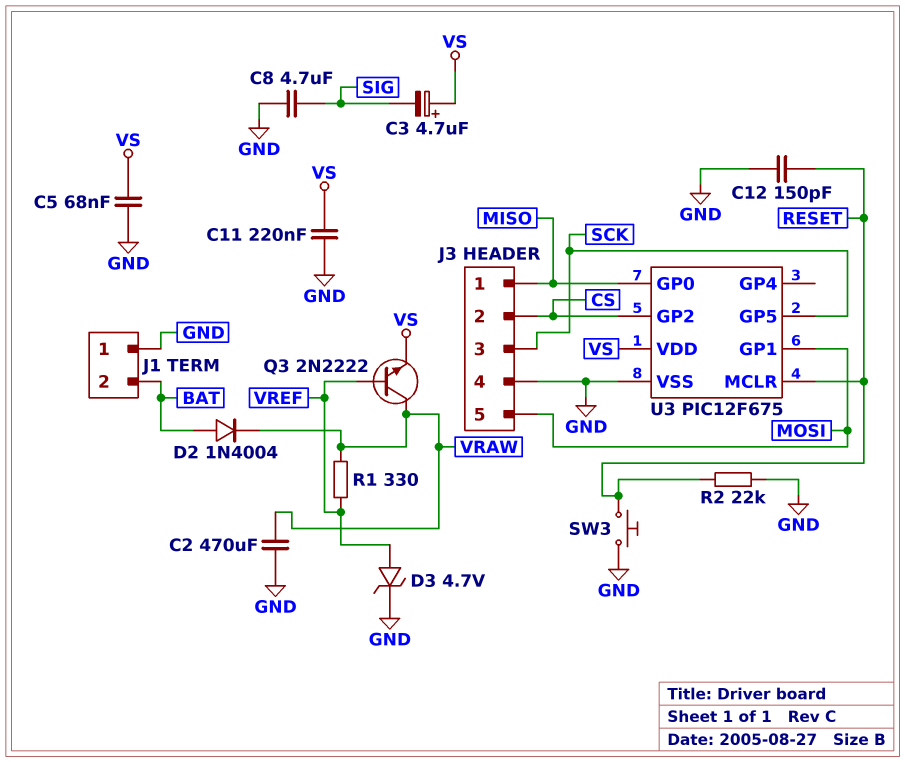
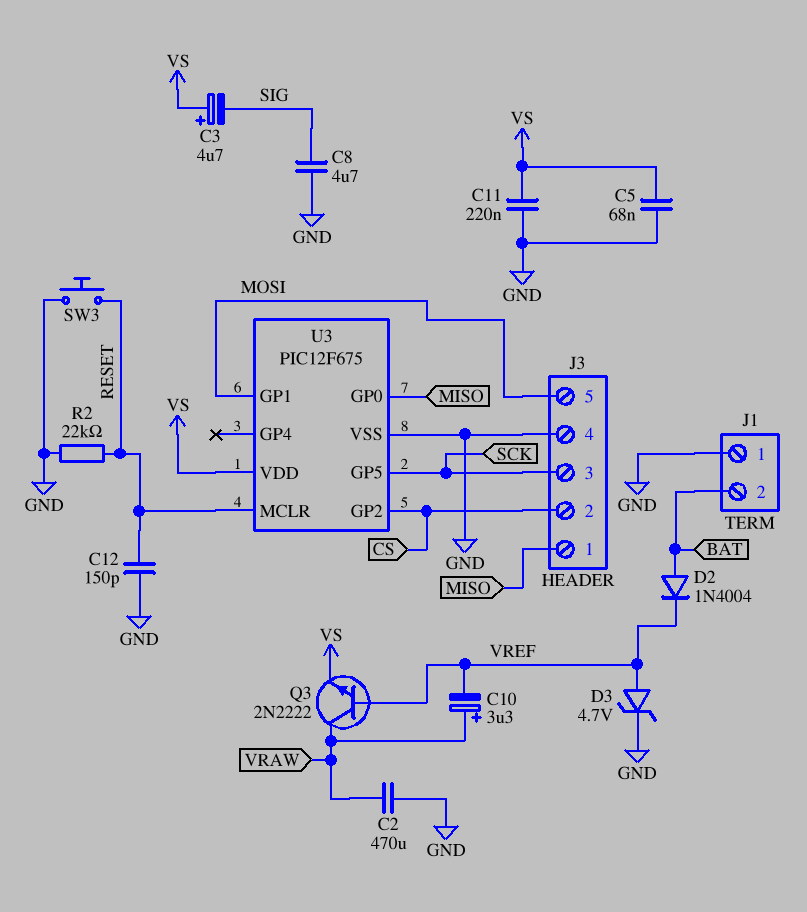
C10: none -> 3.3uF (plus VRAW, minus VREF)
D2: diode 1N4004 (A BAT, K VRAW) -> diode 1N4004 (A BAT, K VREF)
R1: 330 (VRAW, VREF) -> none

